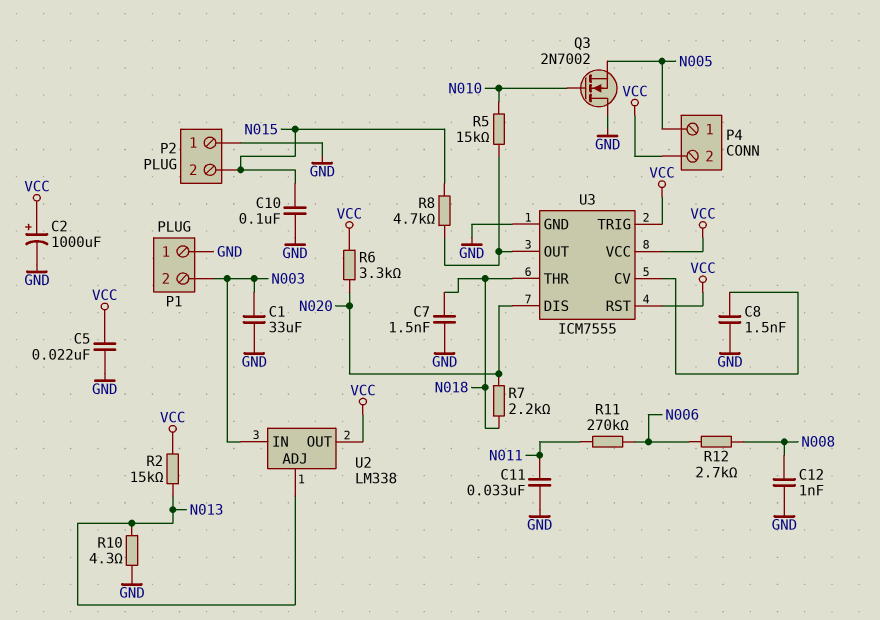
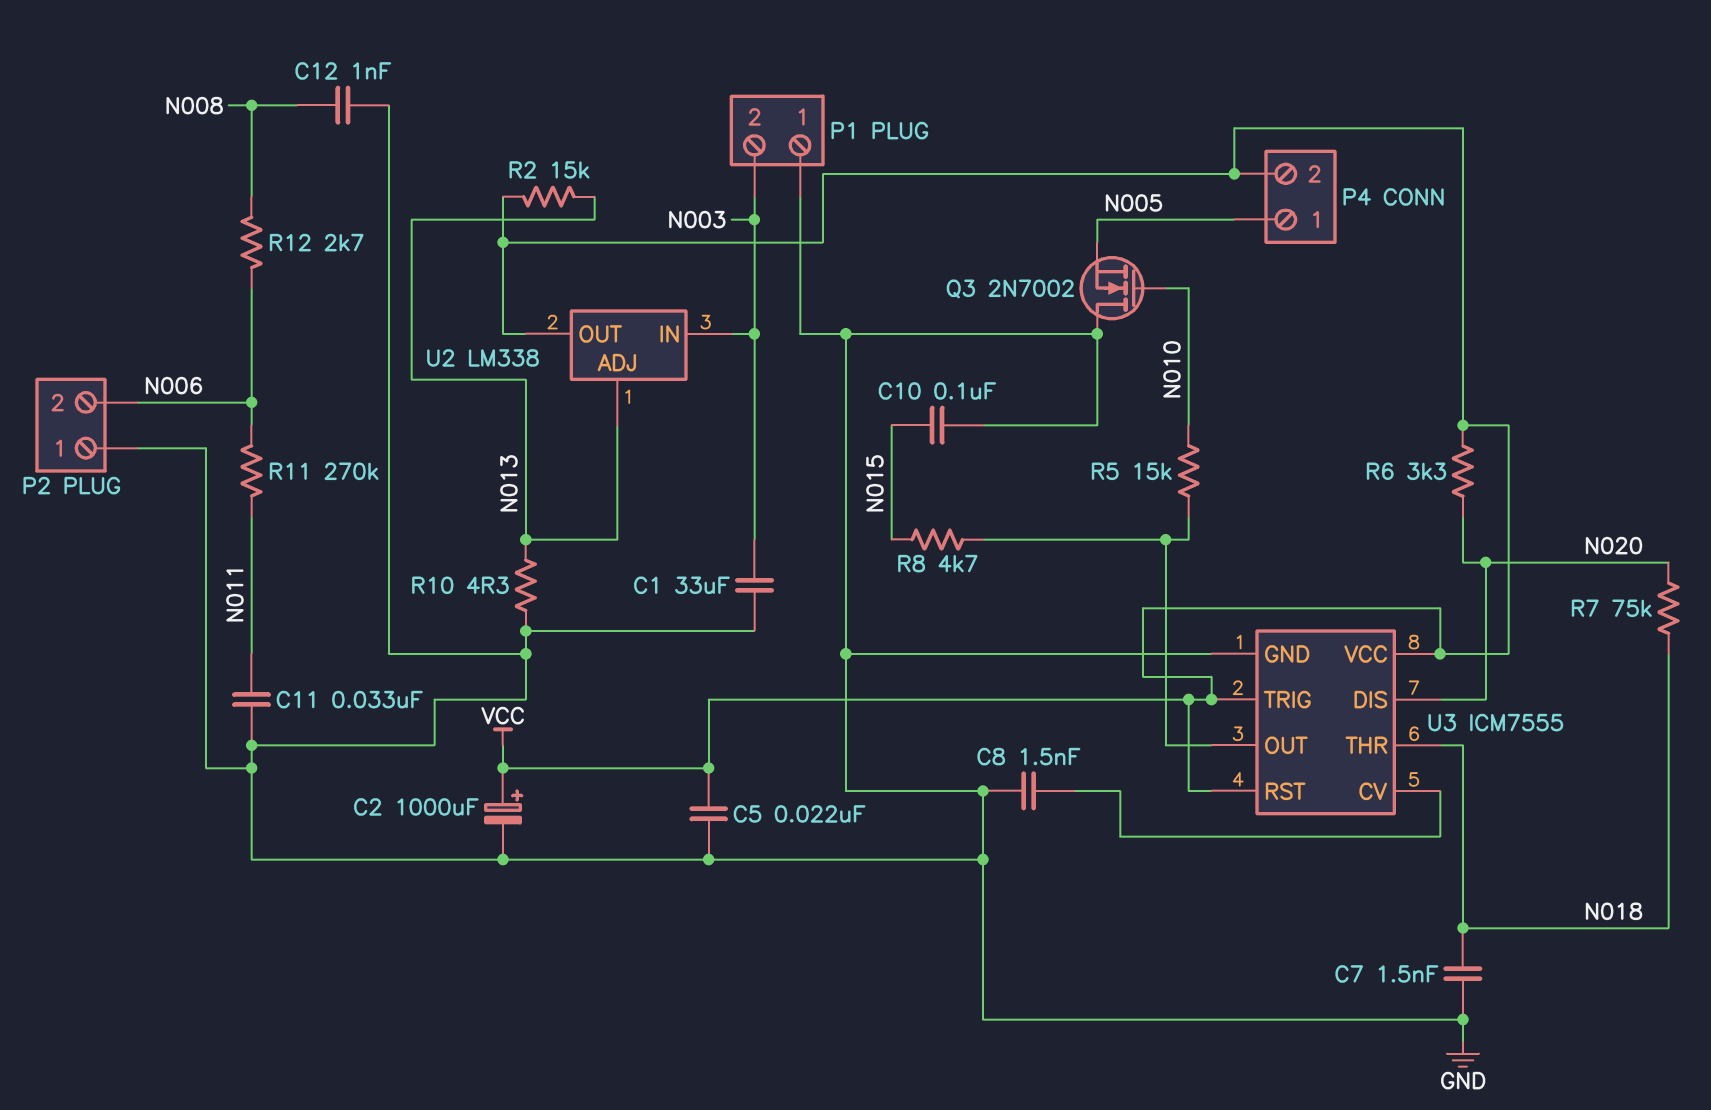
P2 pin 2: N015 -> N006
R7: 2.2k (N018, N020) -> 75k (N018, N020)

